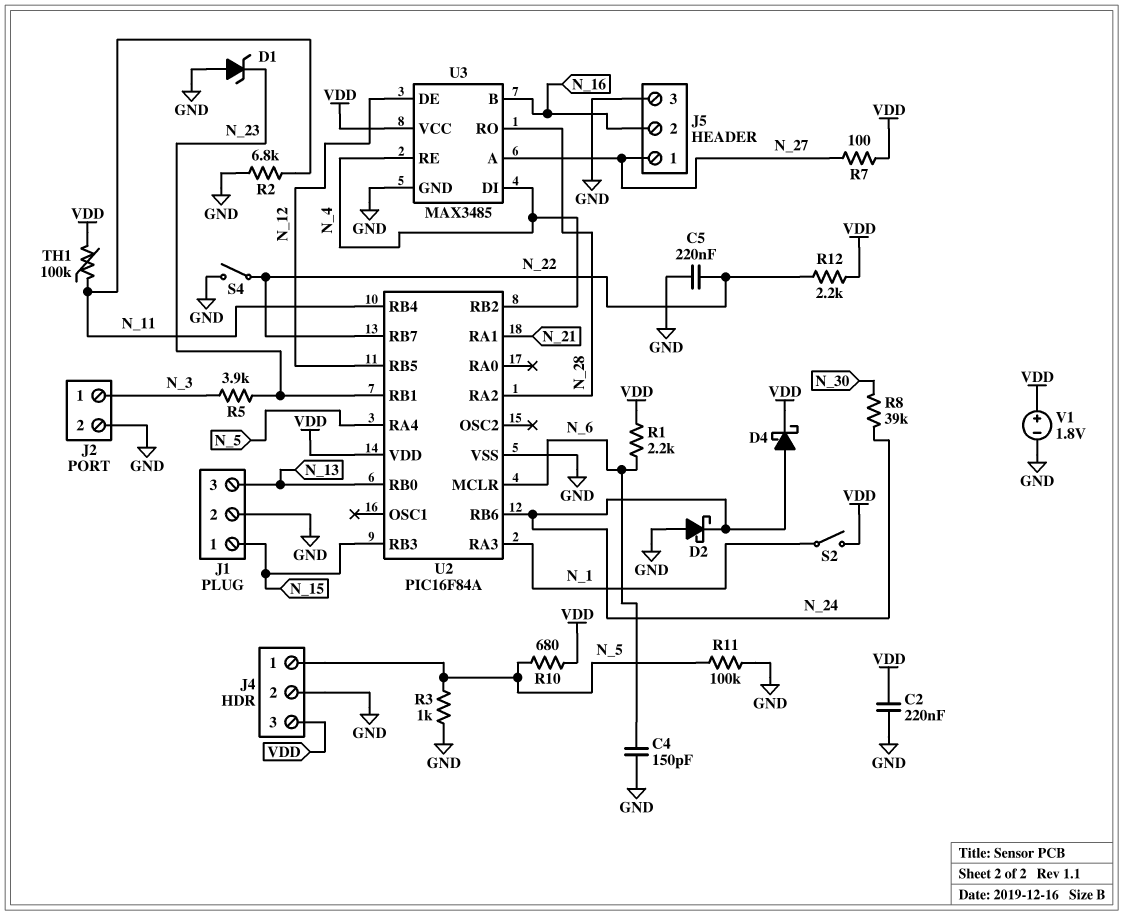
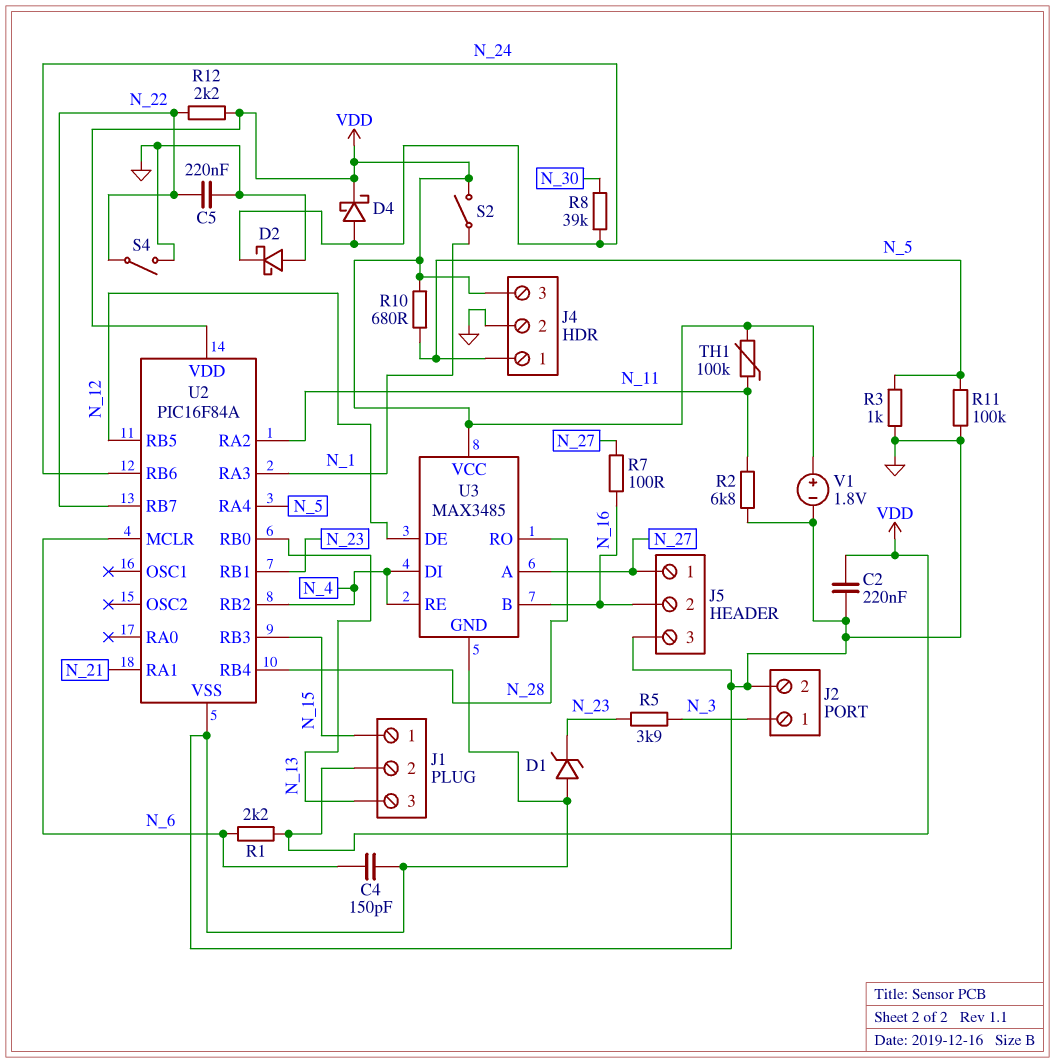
J1 pin 2: GND -> VDD
R7: 100 (N_27, VDD) -> 100 (N_16, N_27)
U2 pin RA2: N_28 -> N_11
U2 pin RB4: N_11 -> N_28

